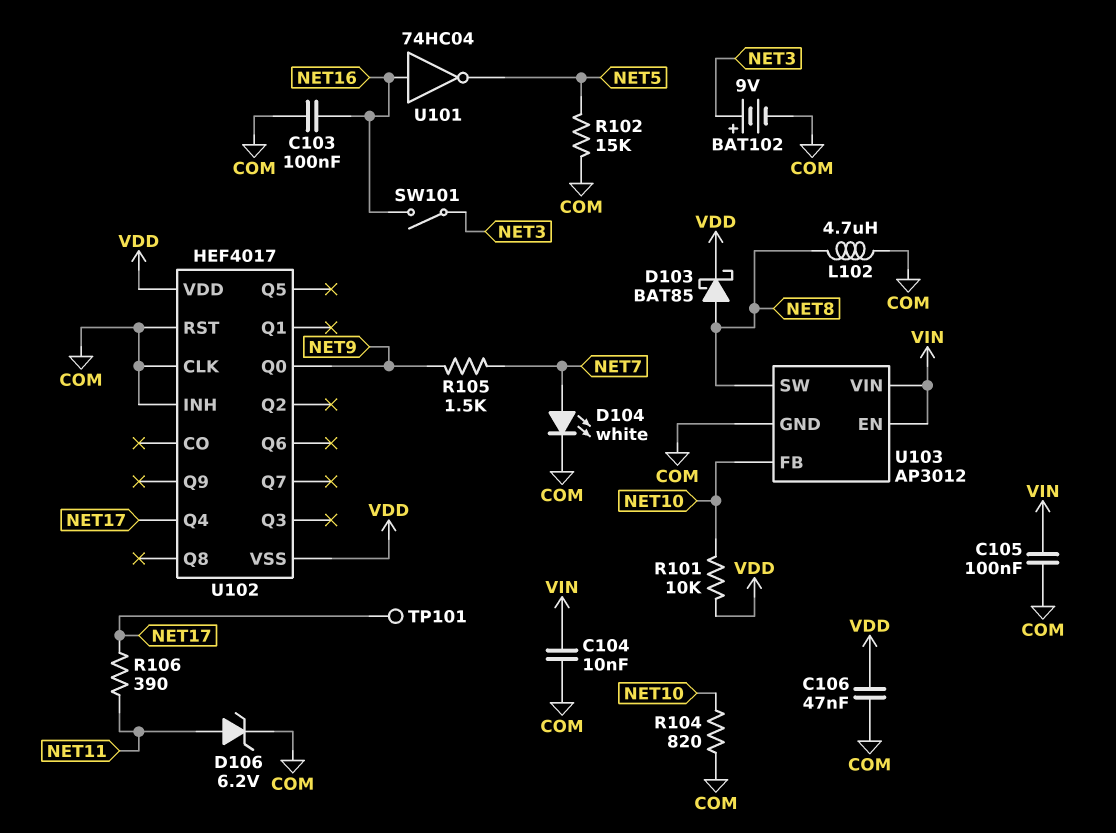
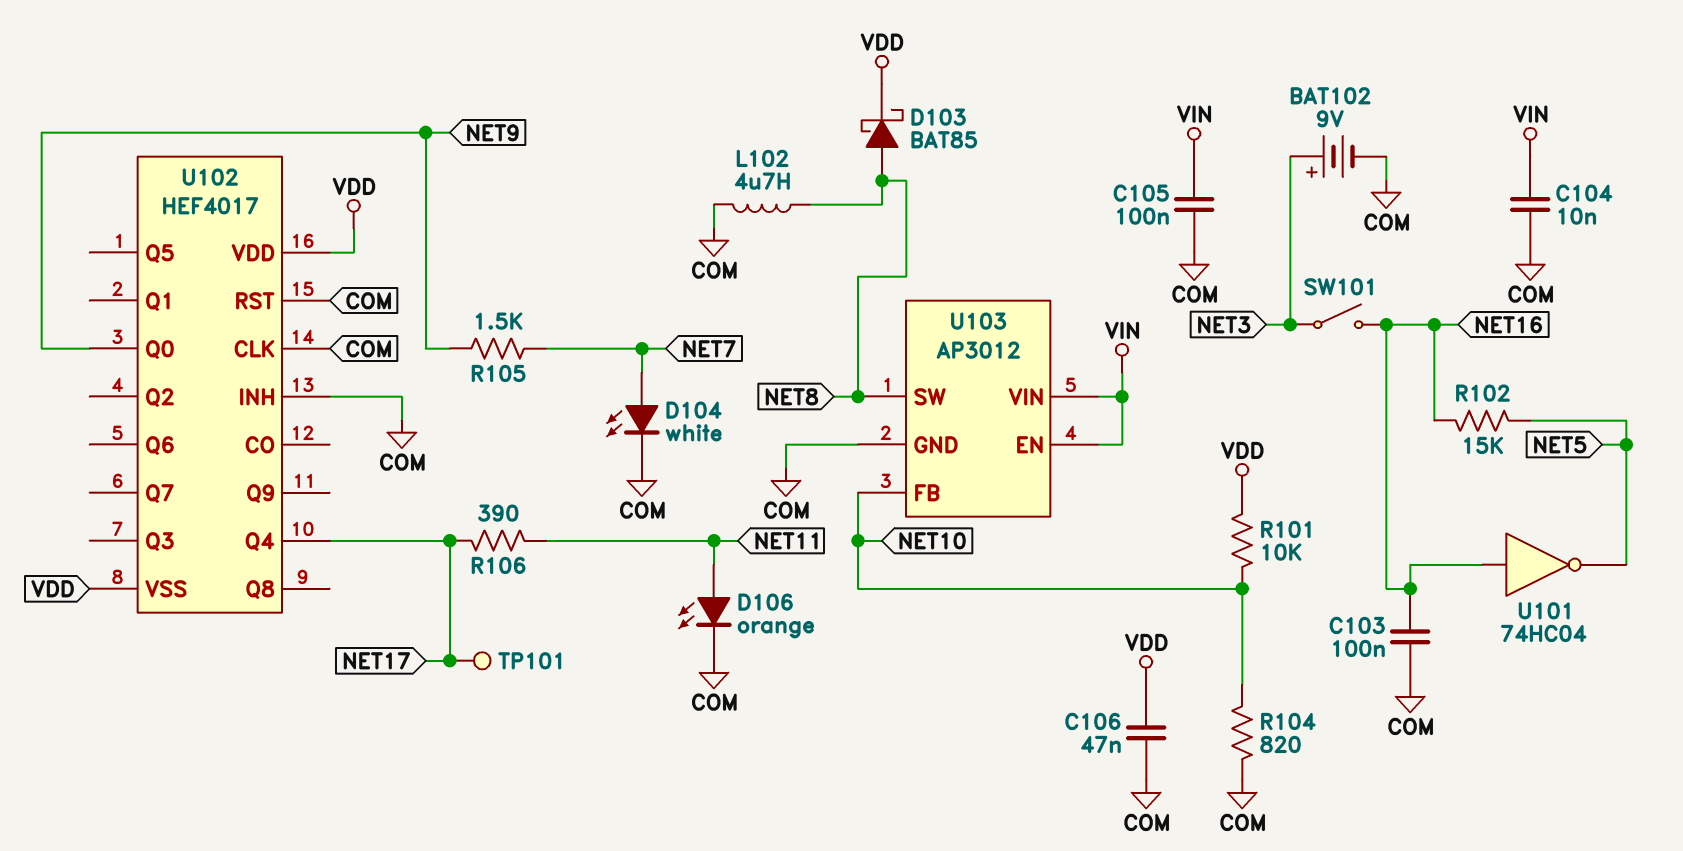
D106: zener 6.2V (A NET11, K COM) -> LED orange (A NET11, K COM)
R102: 15k (COM, NET5) -> 15k (NET5, NET16)

